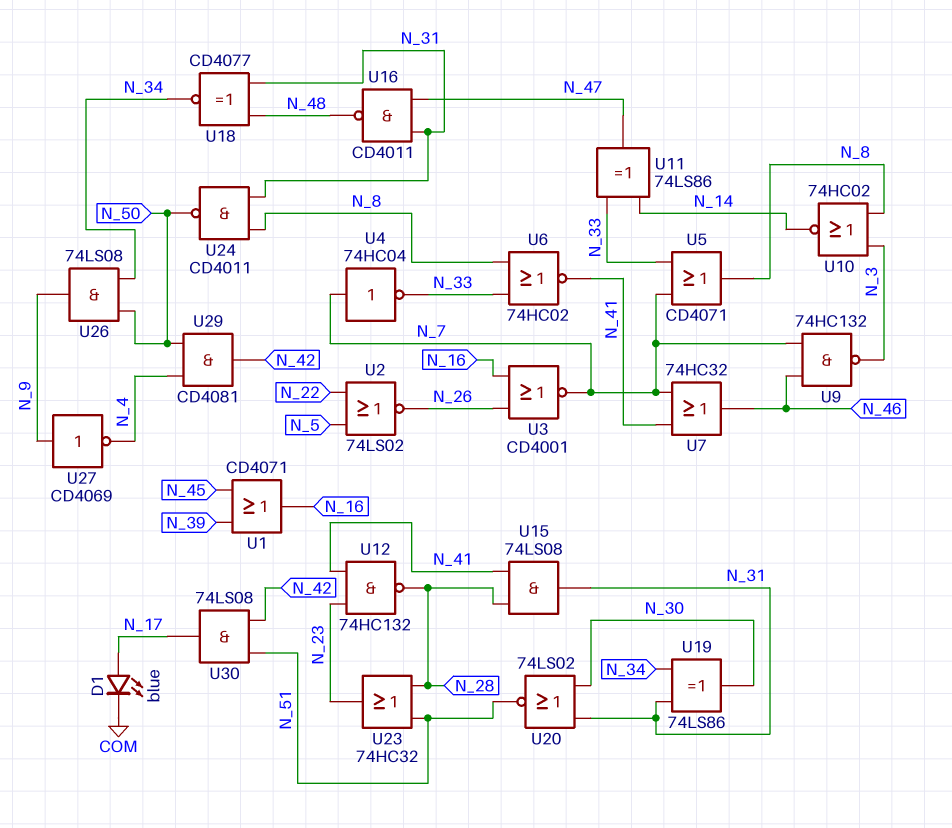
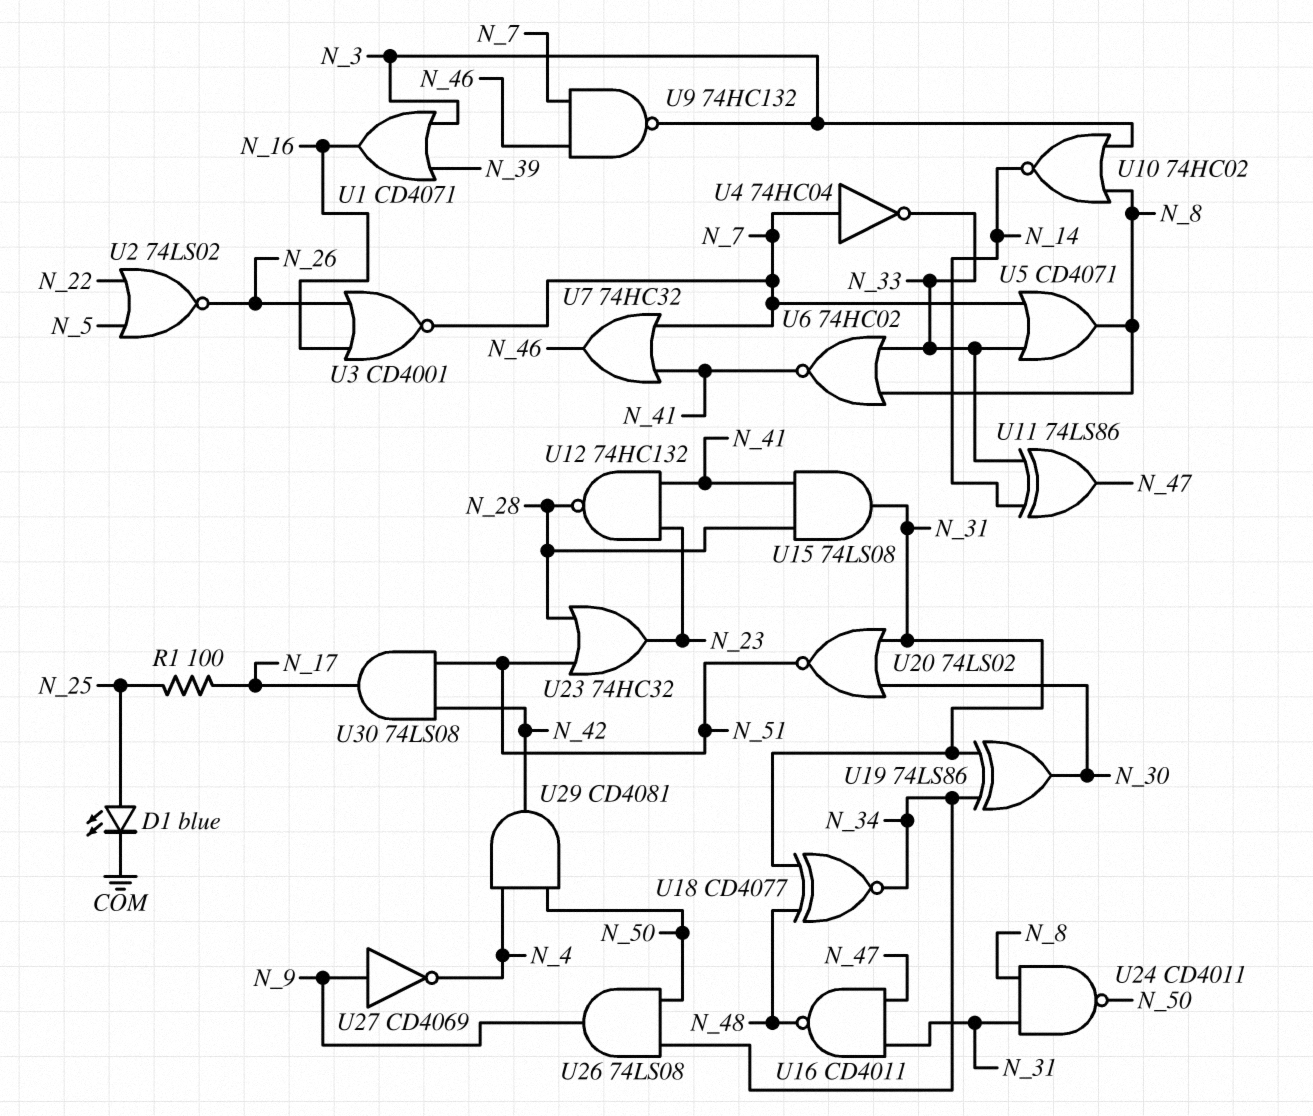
D1: LED blue (A N_17, K COM) -> LED blue (A N_25, K COM)
R1: none -> 100 (N_17, N_25)
U1: OR CD4071 (in N_39, in N_45, out N_16) -> OR CD4071 (in N_3, in N_39, out N_16)

